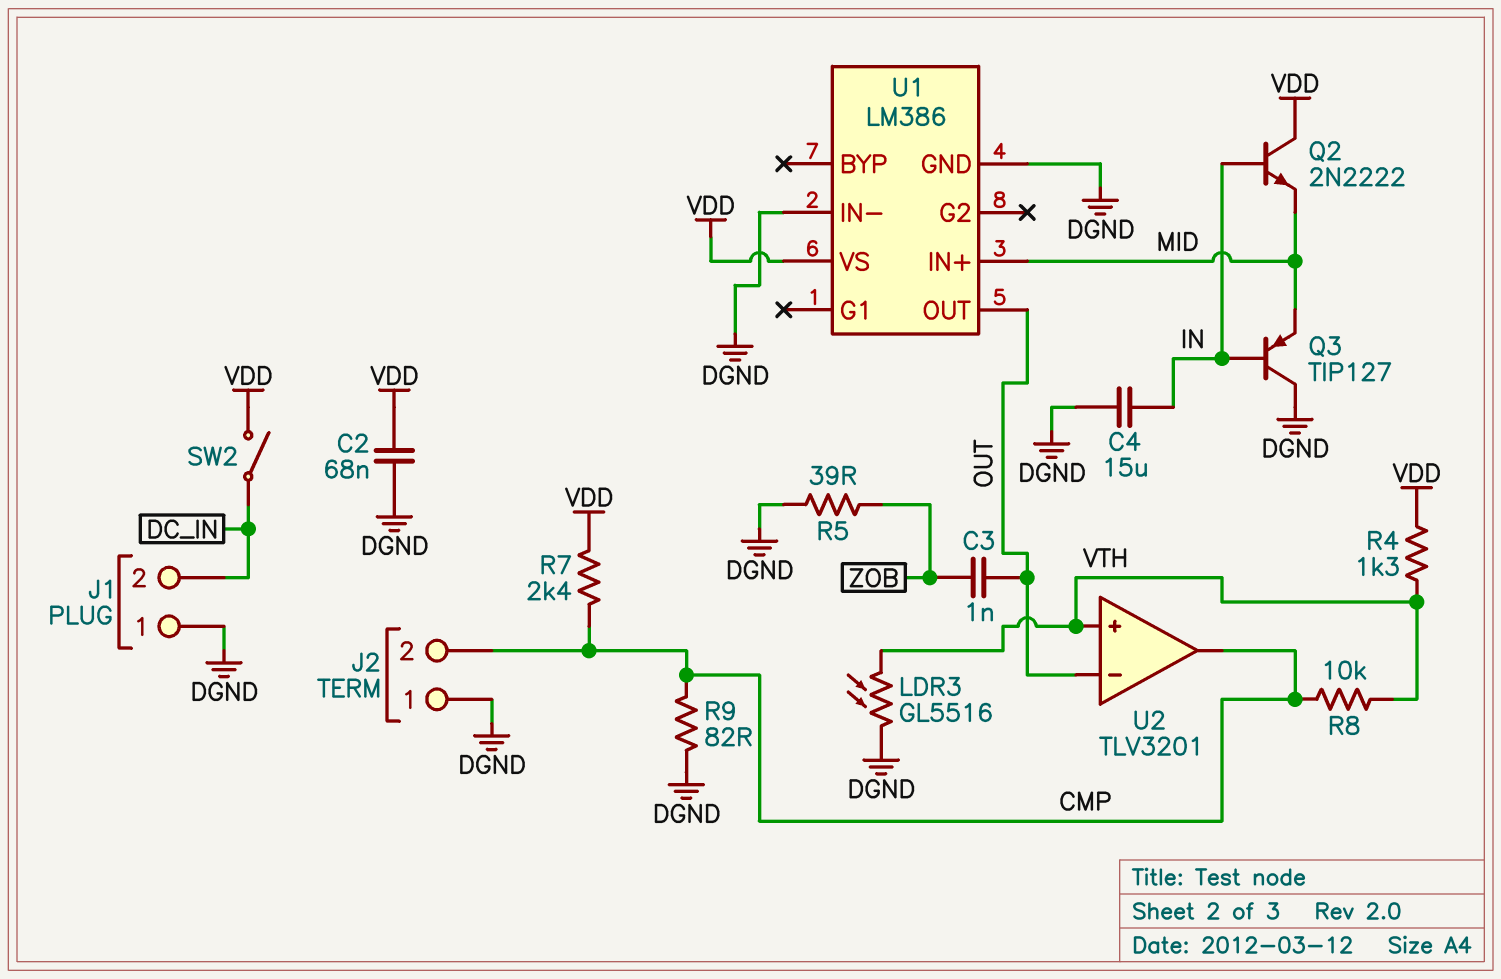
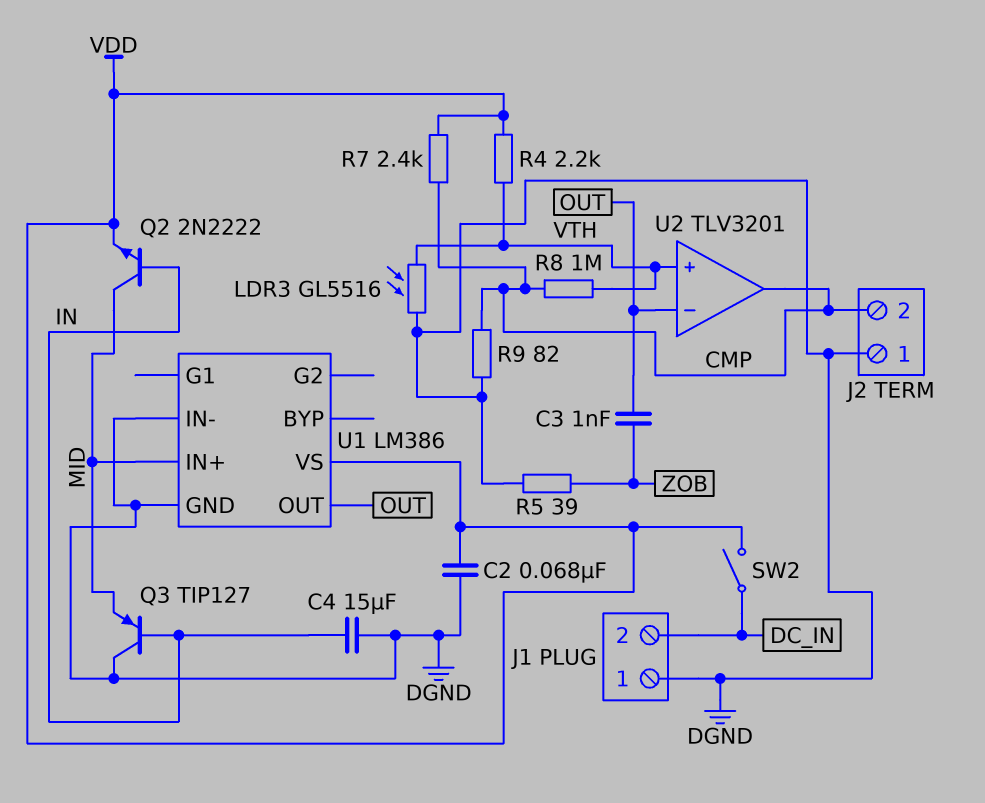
Q2: NPN 2N2222 (B IN, C VDD, E MID) -> NPN 2N2222 (B IN, C MID, E VDD)
R4: 1.3k (VDD, VTH) -> 2.2k (VDD, VTH)
R8: 10k (CMP, VTH) -> 1M (CMP, VTH)

